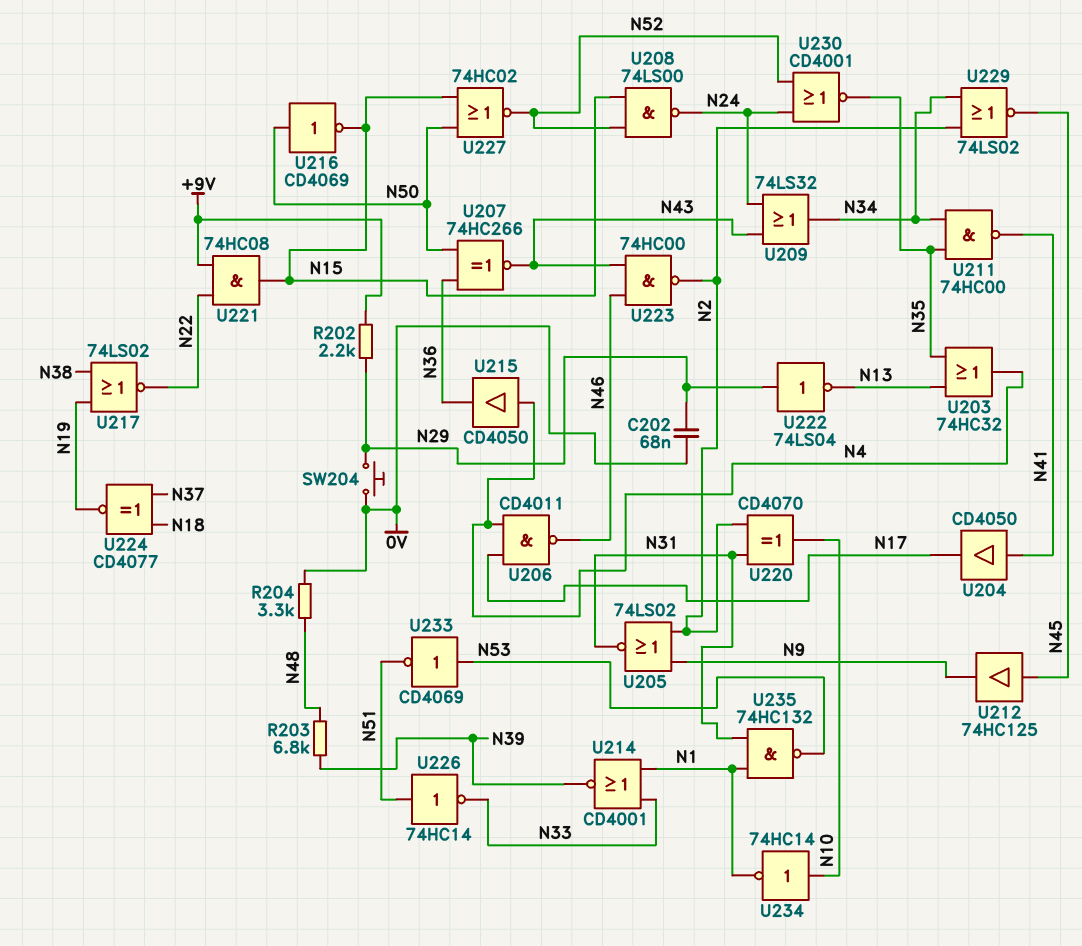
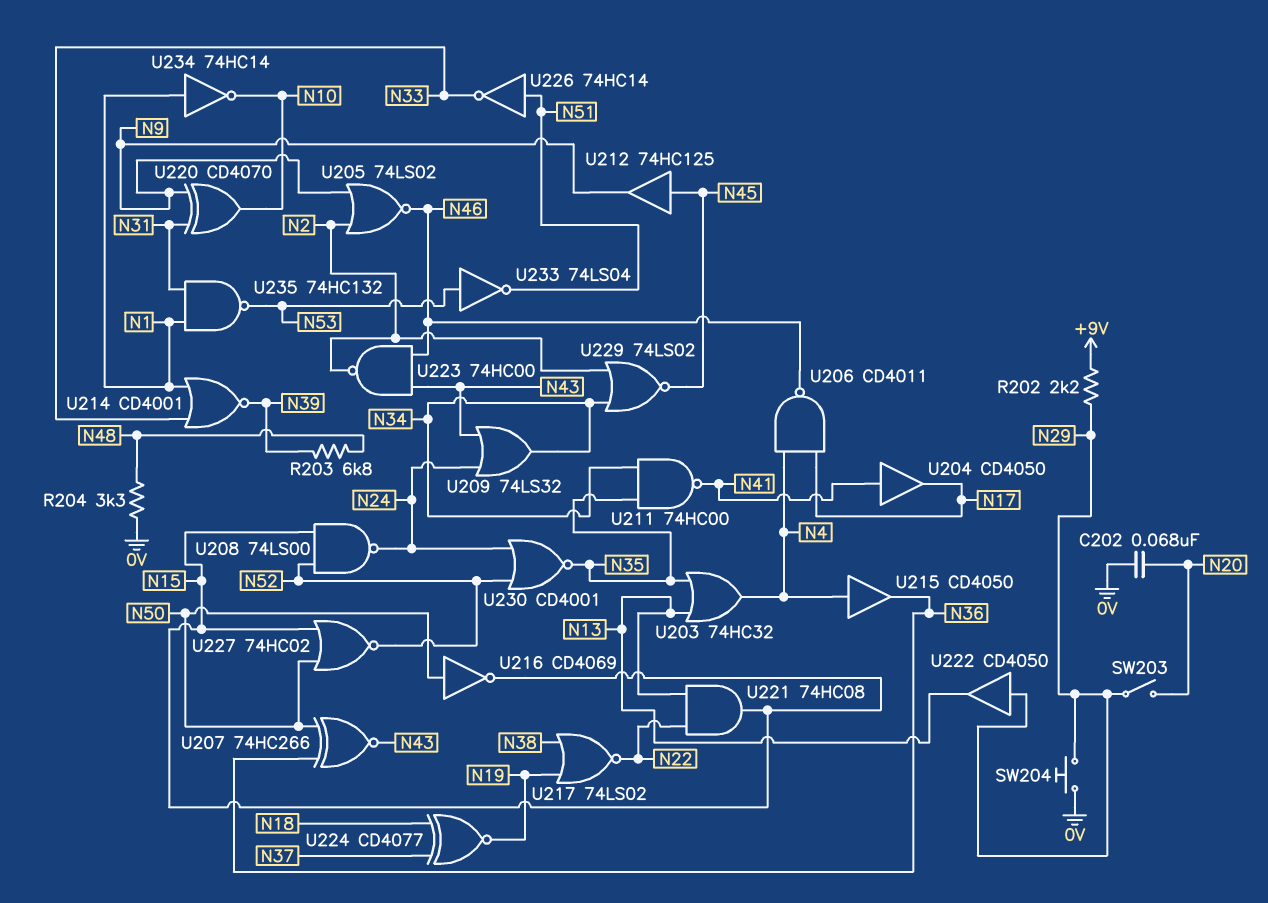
C202: 68nF (0V, N29) -> 68nF (0V, N20)
SW203: none -> switch (N20, N29)
U205: NOR 74LS02 (in N2, in N9, out N31) -> NOR 74LS02 (in N2, in N9, out N46)
U220: XOR CD4070 (in N2, in N31, out N10) -> XOR CD4070 (in N9, in N31, out N10)
U221: AND 74HC08 (in +9V, in N22, out N15) -> AND 74HC08 (in N13, in N22, out N15)
U222: NOT 74LS04 (in N29, out N13) -> buffer CD4050 (in N29, out N13)
U233: NOT CD4069 (in N53, out N51) -> NOT 74LS04 (in N53, out N51)
U234: NOT 74HC14 (in N10, out N1) -> NOT 74HC14 (in N1, out N10)

